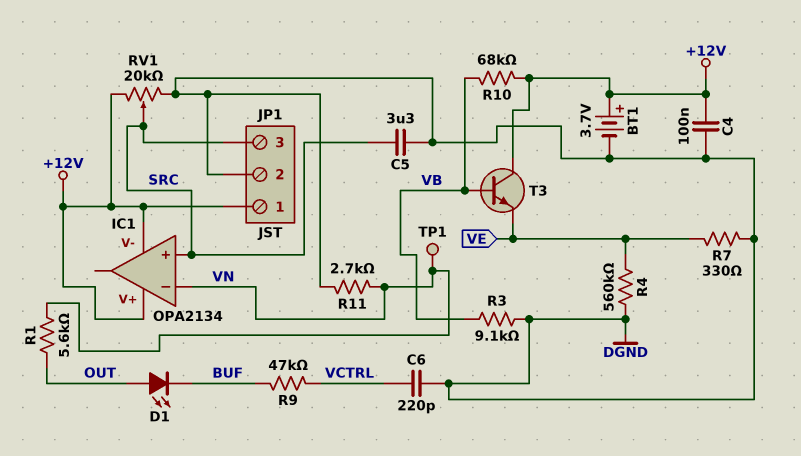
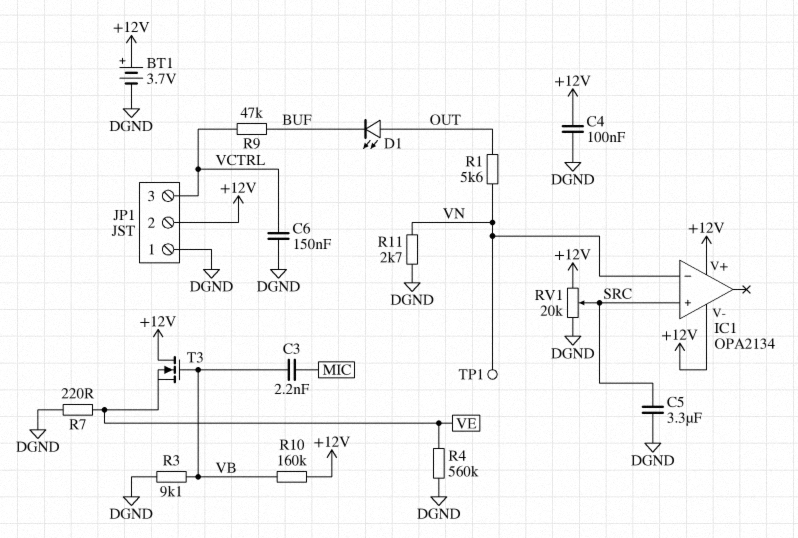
C3: none -> 2.2nF (MIC, VB)
C6: 220pF (DGND, VCTRL) -> 150nF (DGND, VCTRL)
JP1 pin 1: +12V -> DGND
JP1 pin 2: DGND -> +12V
JP1 pin 3: SRC -> VCTRL
R7: 330 (DGND, VE) -> 220 (DGND, VE)
R10: 68k (+12V, VB) -> 160k (+12V, VB)
T3: NPN (B VB, C +12V, E VE) -> NMOS (G VB, D +12V, S VE)

